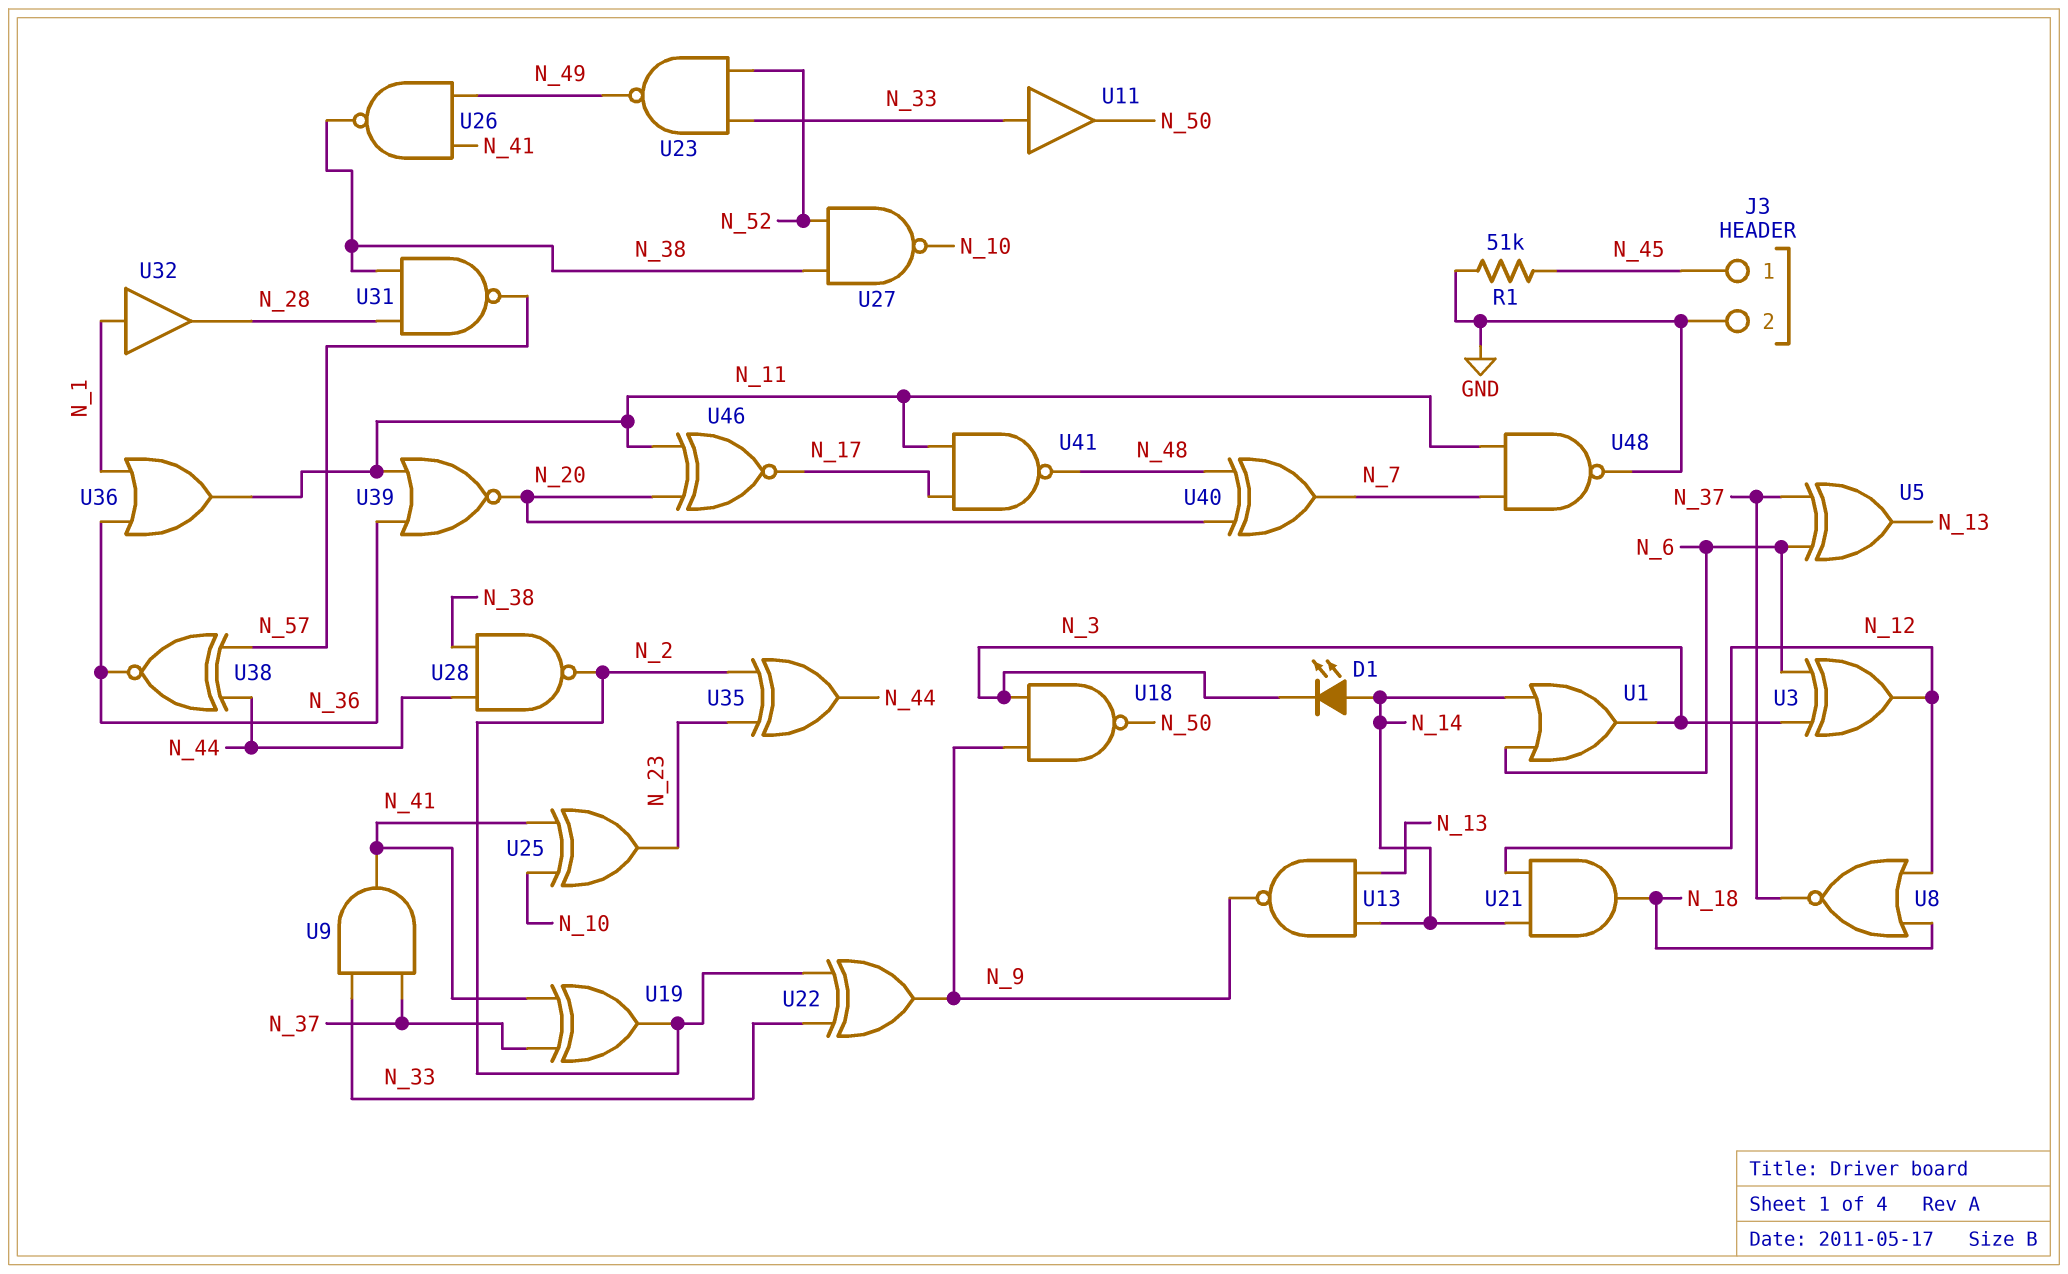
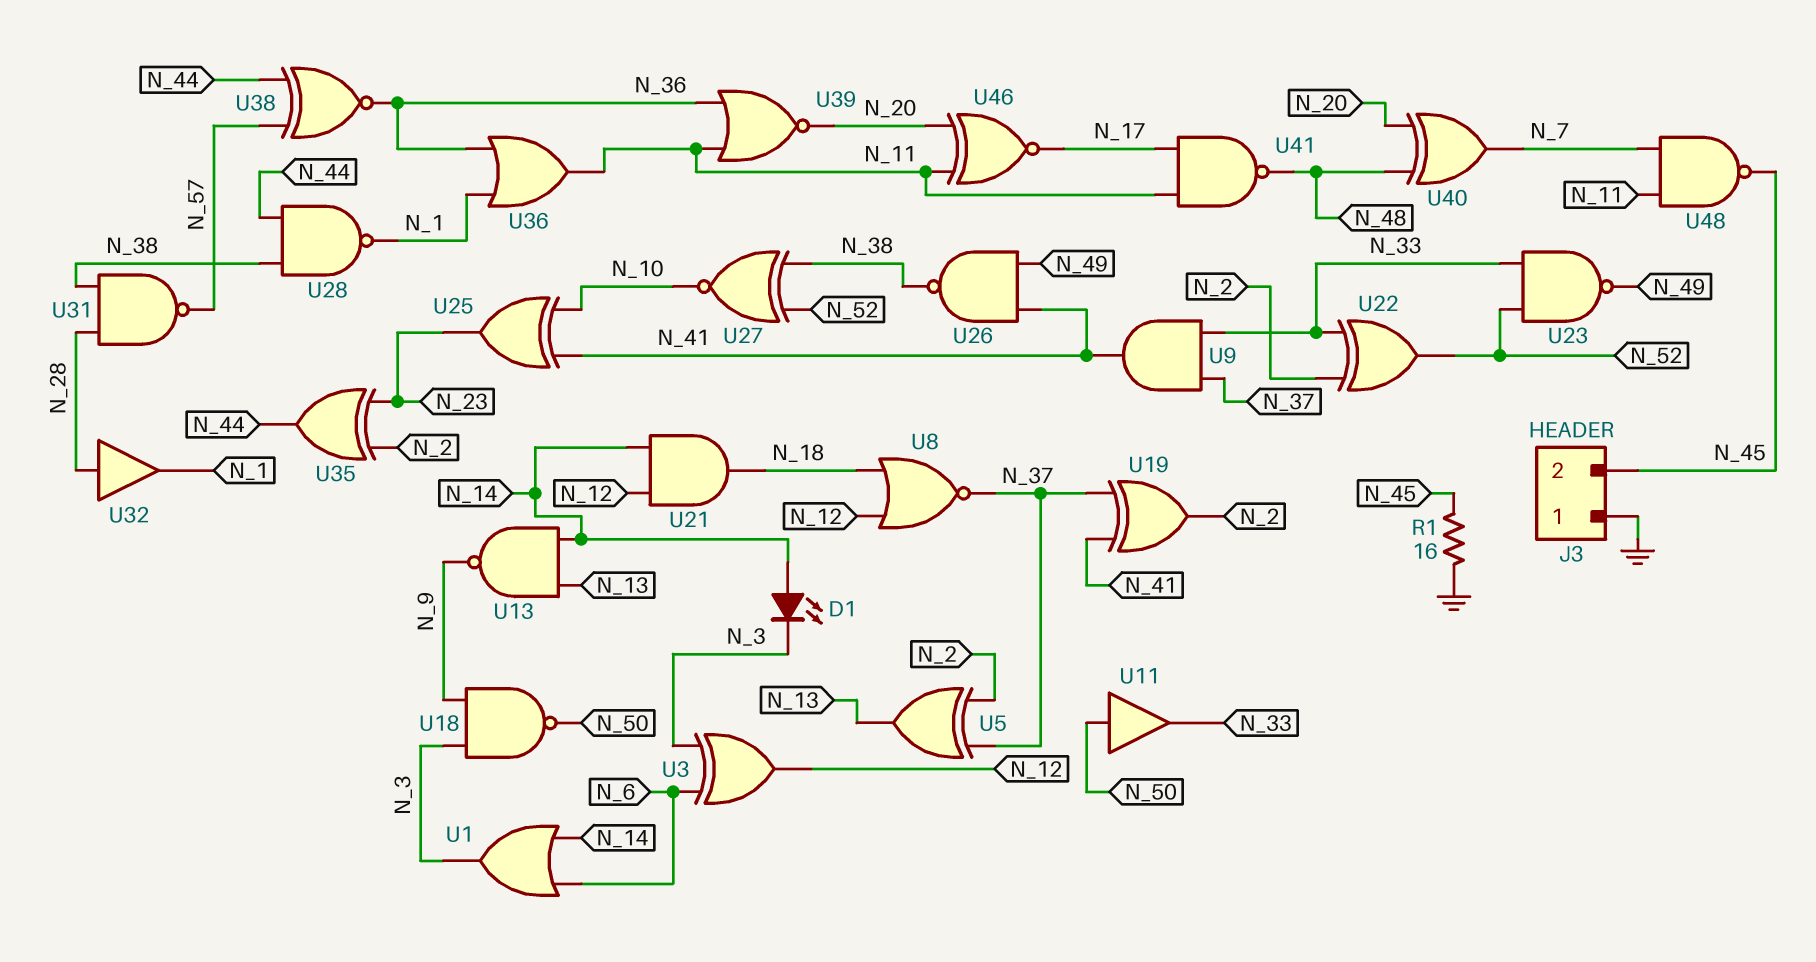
J3 pin 1: N_45 -> GND
J3 pin 2: GND -> N_45
R1: 51k (GND, N_45) -> 16 (GND, N_45)
U5: XOR (in N_6, in N_37, out N_13) -> XOR (in N_2, in N_37, out N_13)
U11: buffer (in N_33, out N_50) -> buffer (in N_50, out N_33)
U22: XOR (in N_2, in N_33, out N_9) -> XOR (in N_2, in N_33, out N_52)
U27: NAND (in N_38, in N_52, out N_10) -> XNOR (in N_38, in N_52, out N_10)
U28: NAND (in N_38, in N_44, out N_2) -> NAND (in N_38, in N_44, out N_1)
U32: buffer (in N_1, out N_28) -> buffer (in N_28, out N_1)
U48: NAND (in N_7, in N_11, out GND) -> NAND (in N_7, in N_11, out N_45)

